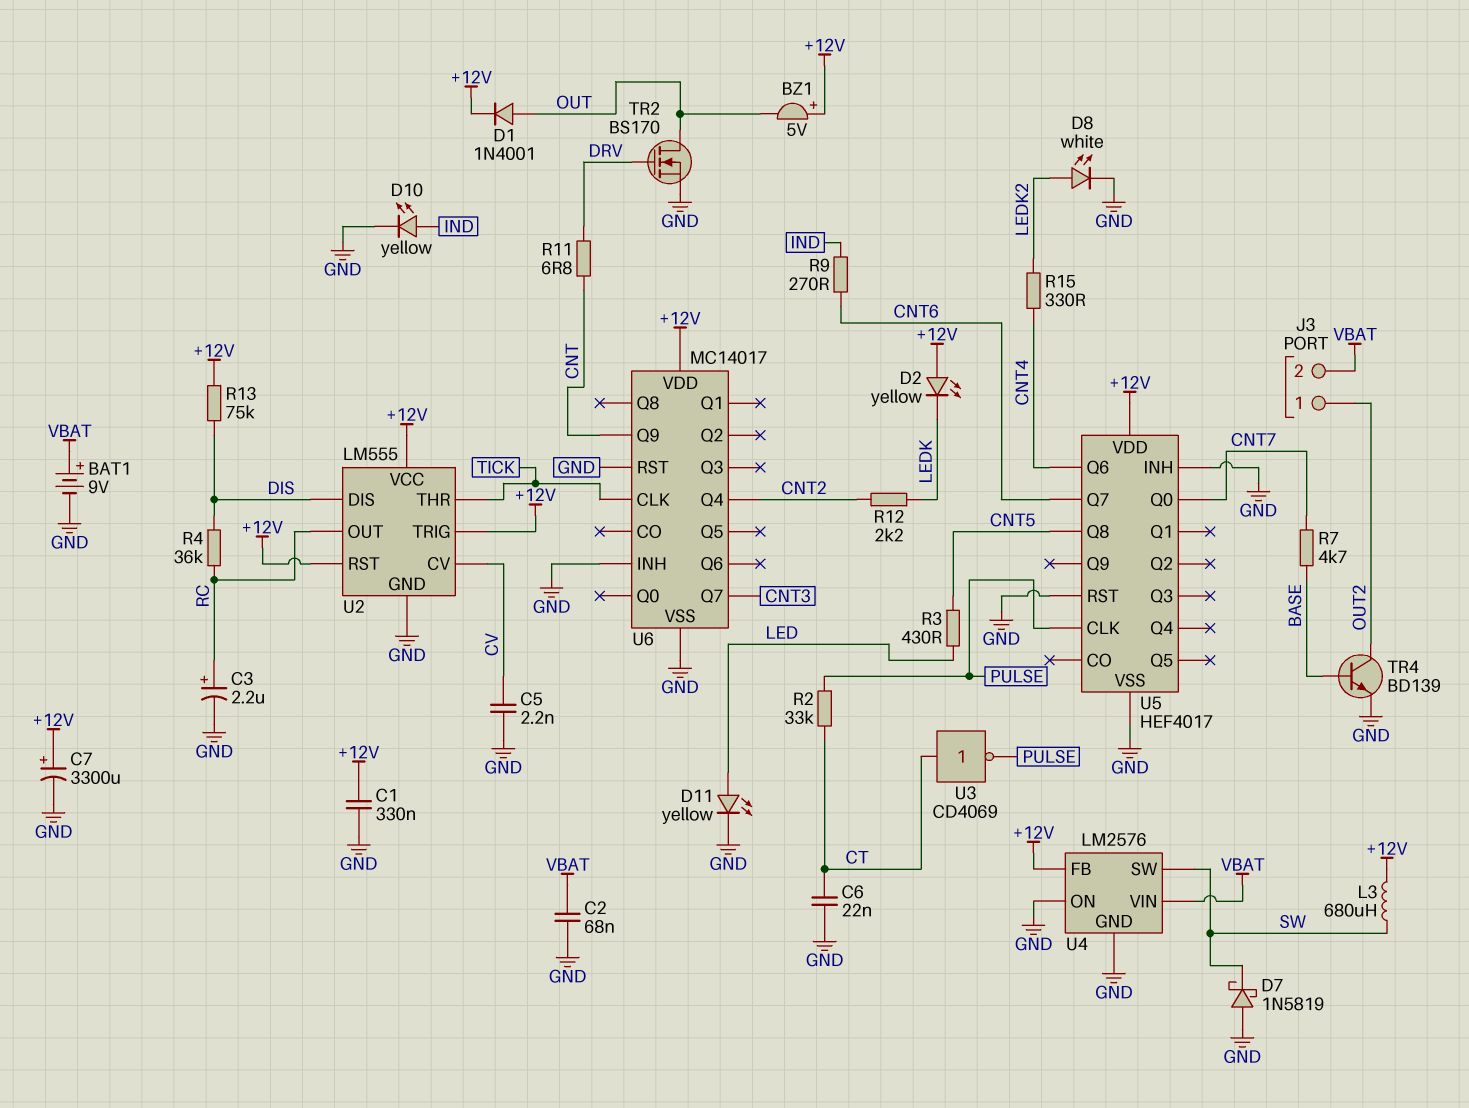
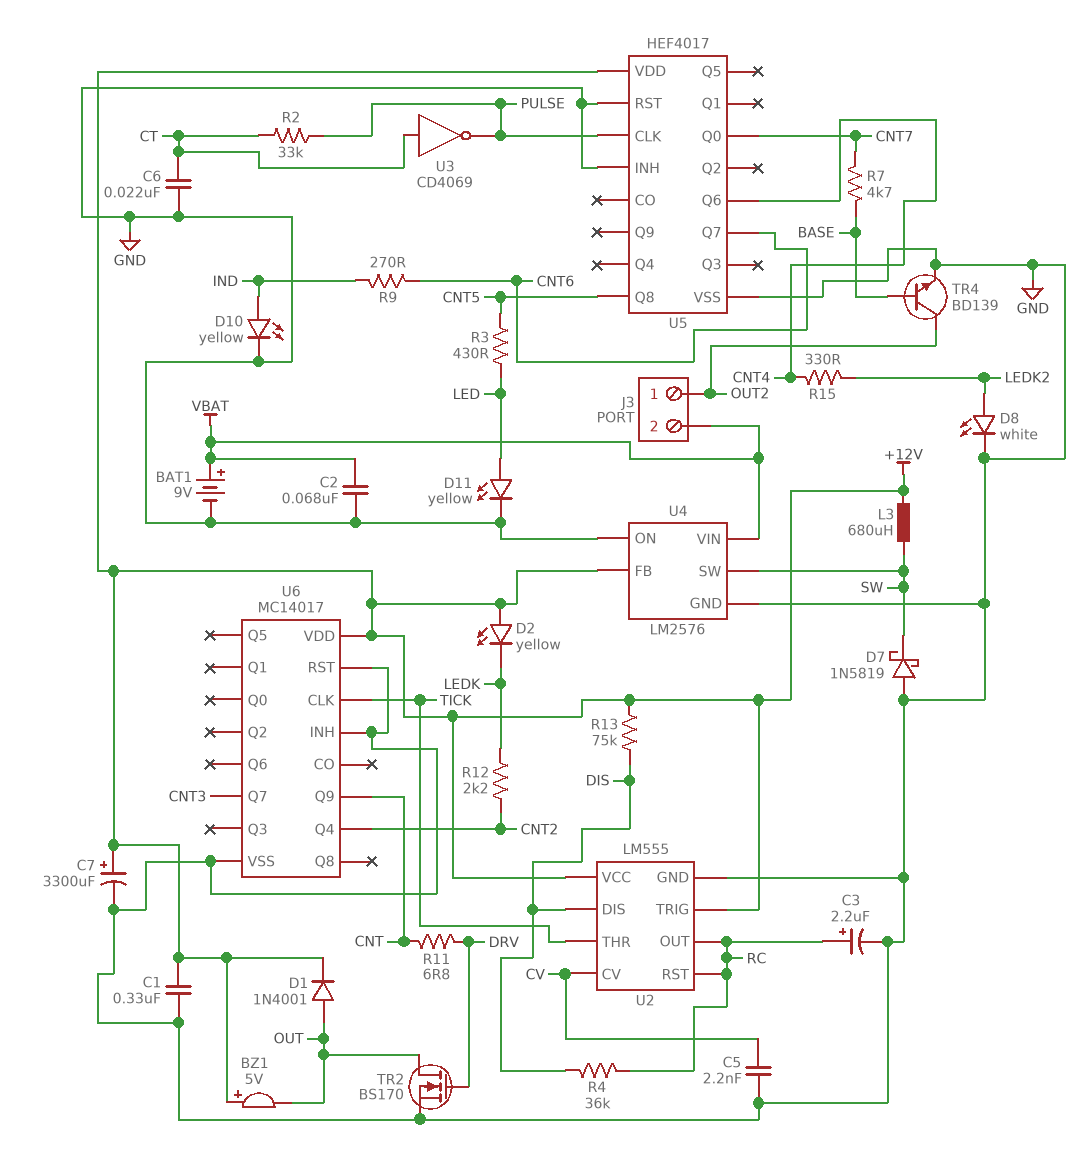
U2 pin RST: +12V -> RC

